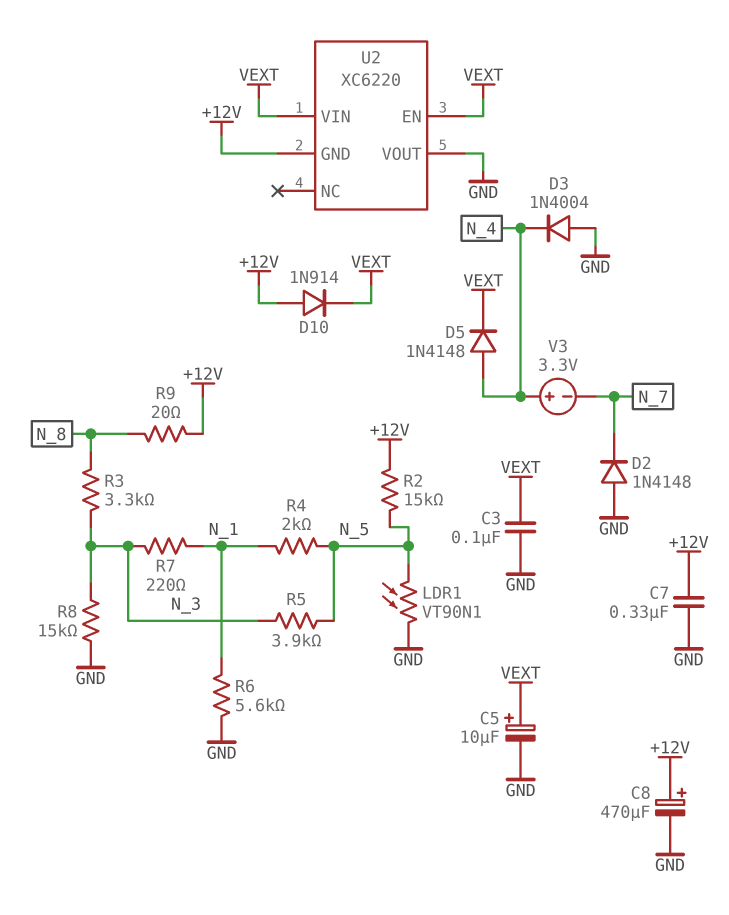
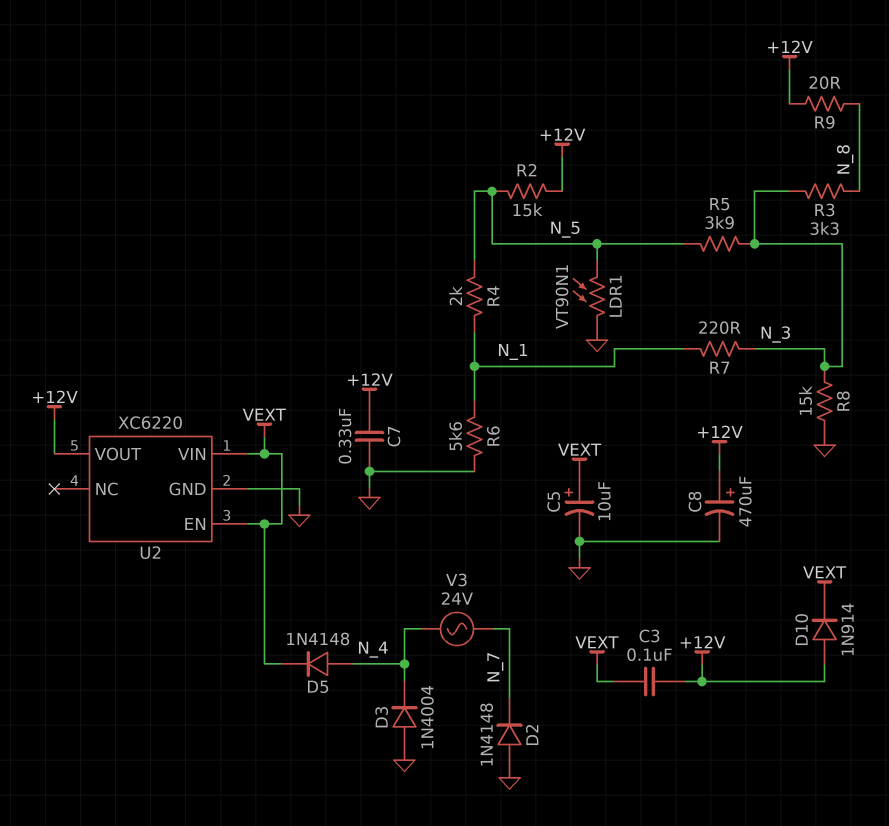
C3: 100nF (GND, VEXT) -> 100nF (+12V, VEXT)
U2 pin GND: +12V -> GND
U2 pin VOUT: GND -> +12V
V3: 3.3V (plus N_4, minus N_7) -> AC 24V (N_4, N_7)

